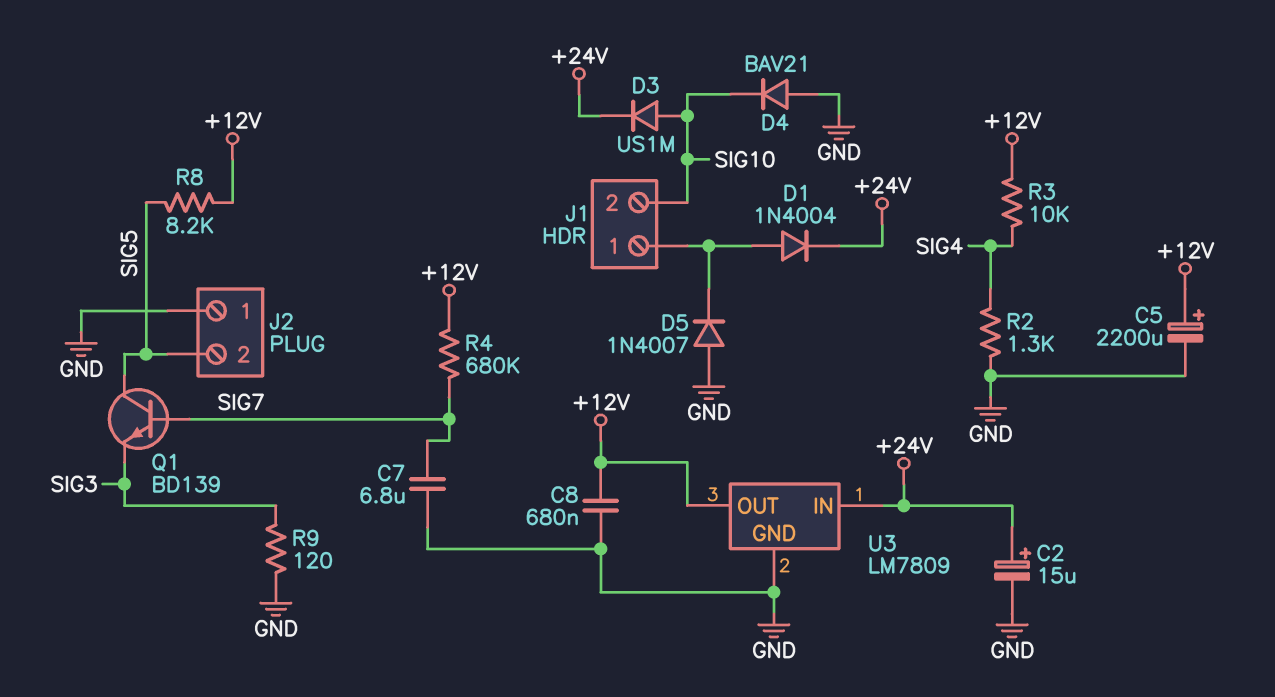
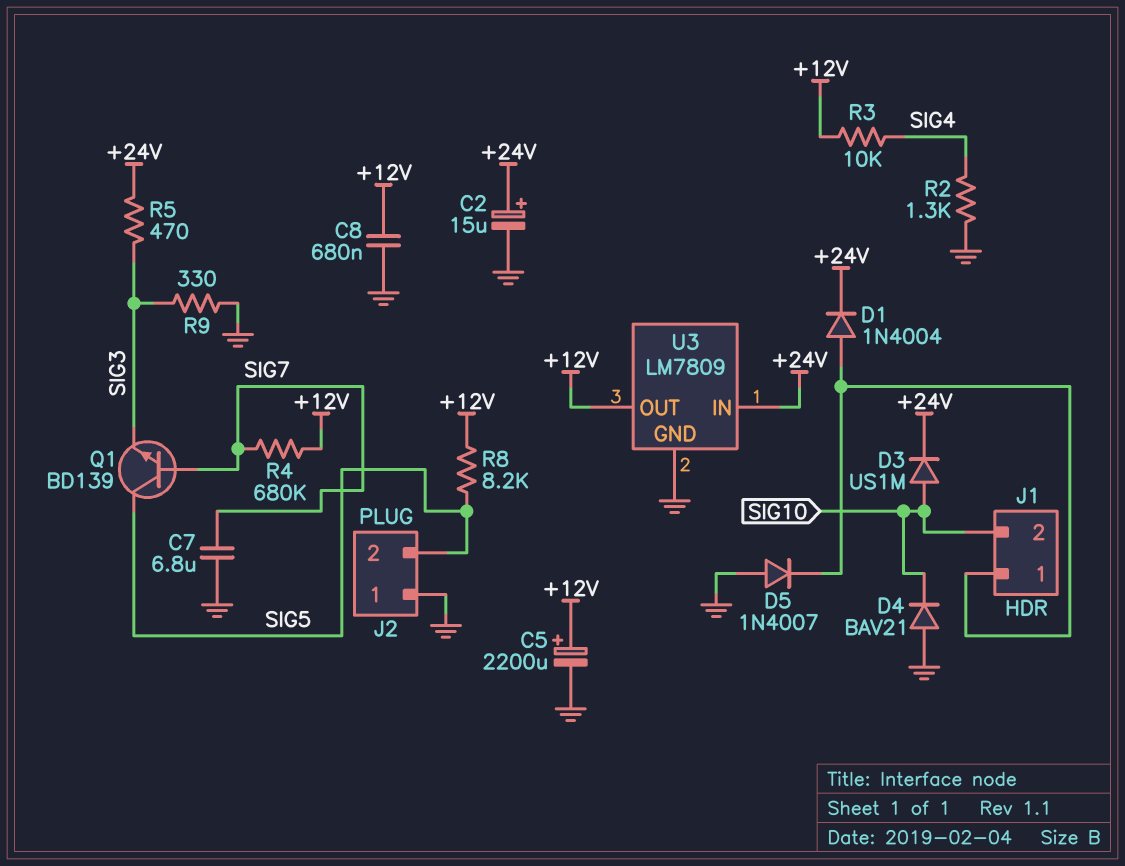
R5: none -> 470 (+24V, SIG3)
R9: 120 (GND, SIG3) -> 330 (GND, SIG3)

